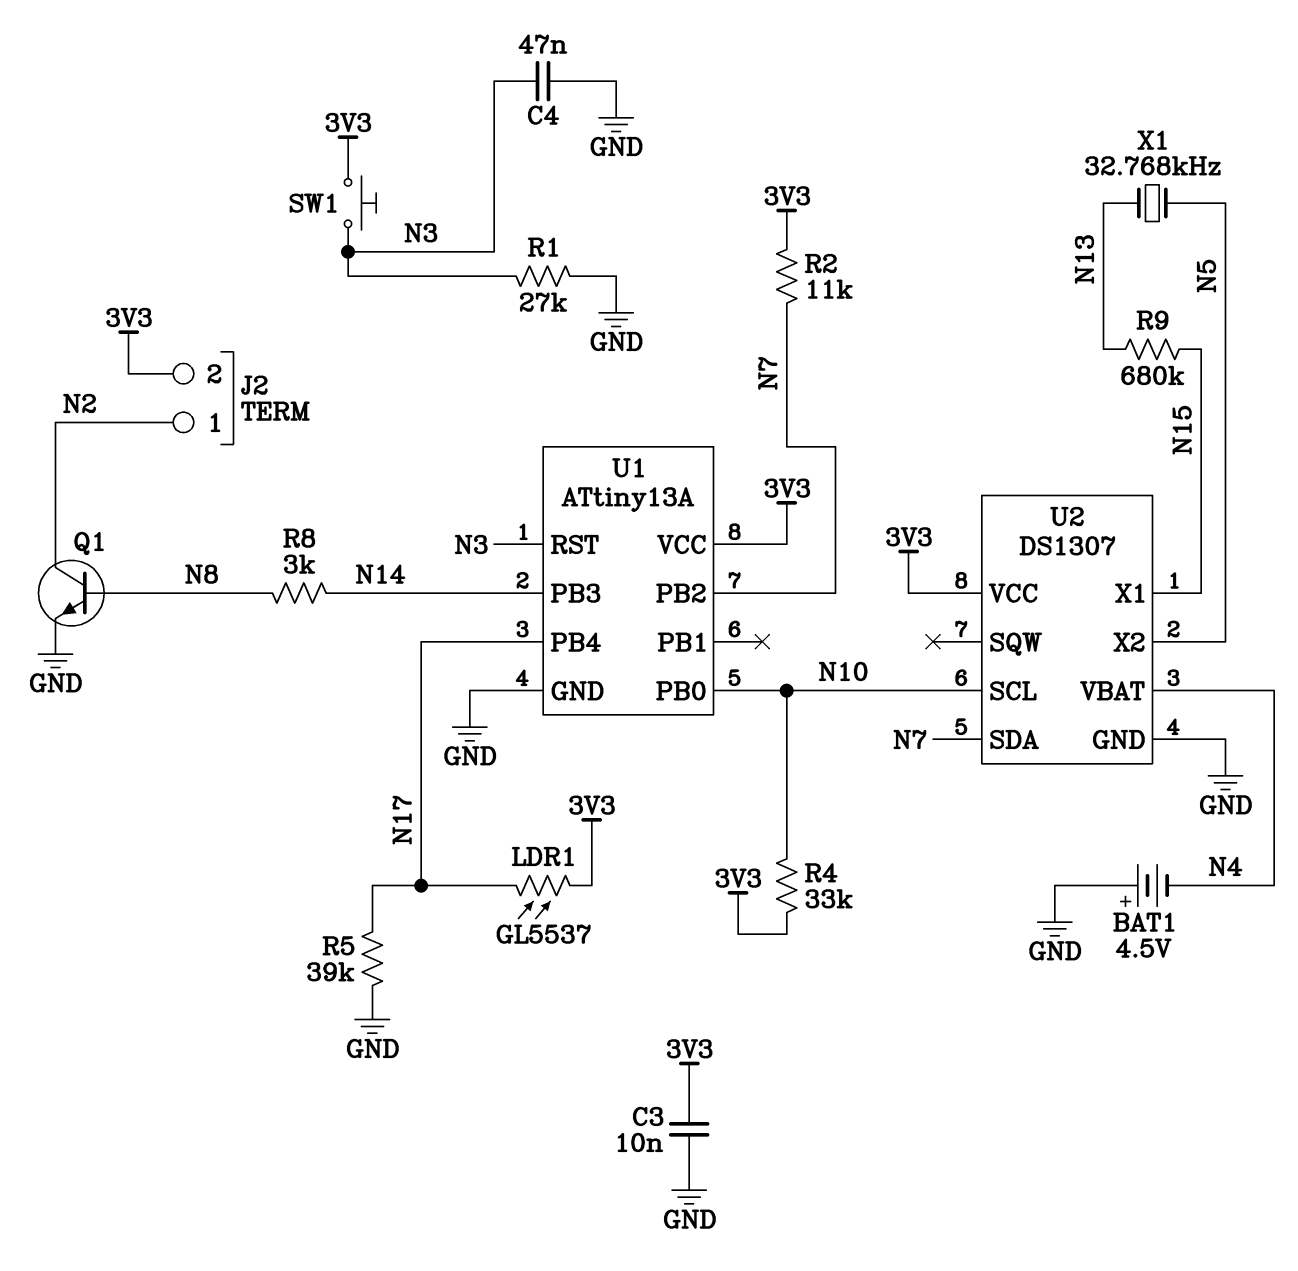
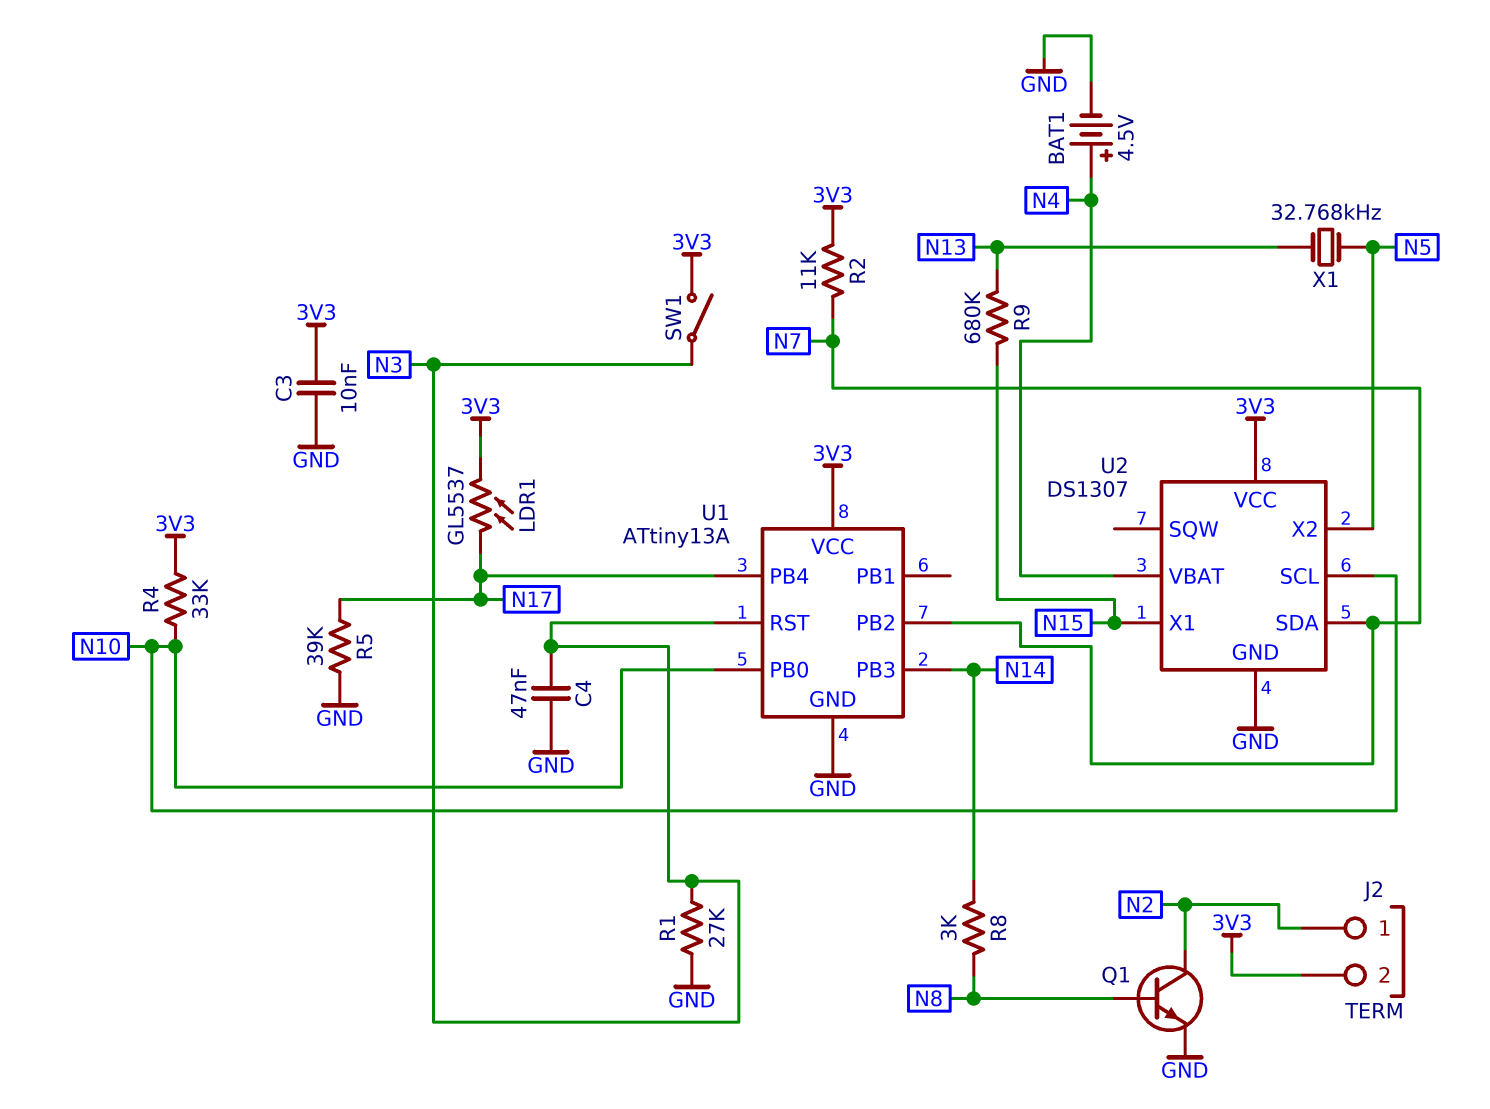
BAT1: 4.5V (plus GND, minus N4) -> 4.5V (plus N4, minus GND)
SW1: button (3V3, N3) -> switch (3V3, N3)

